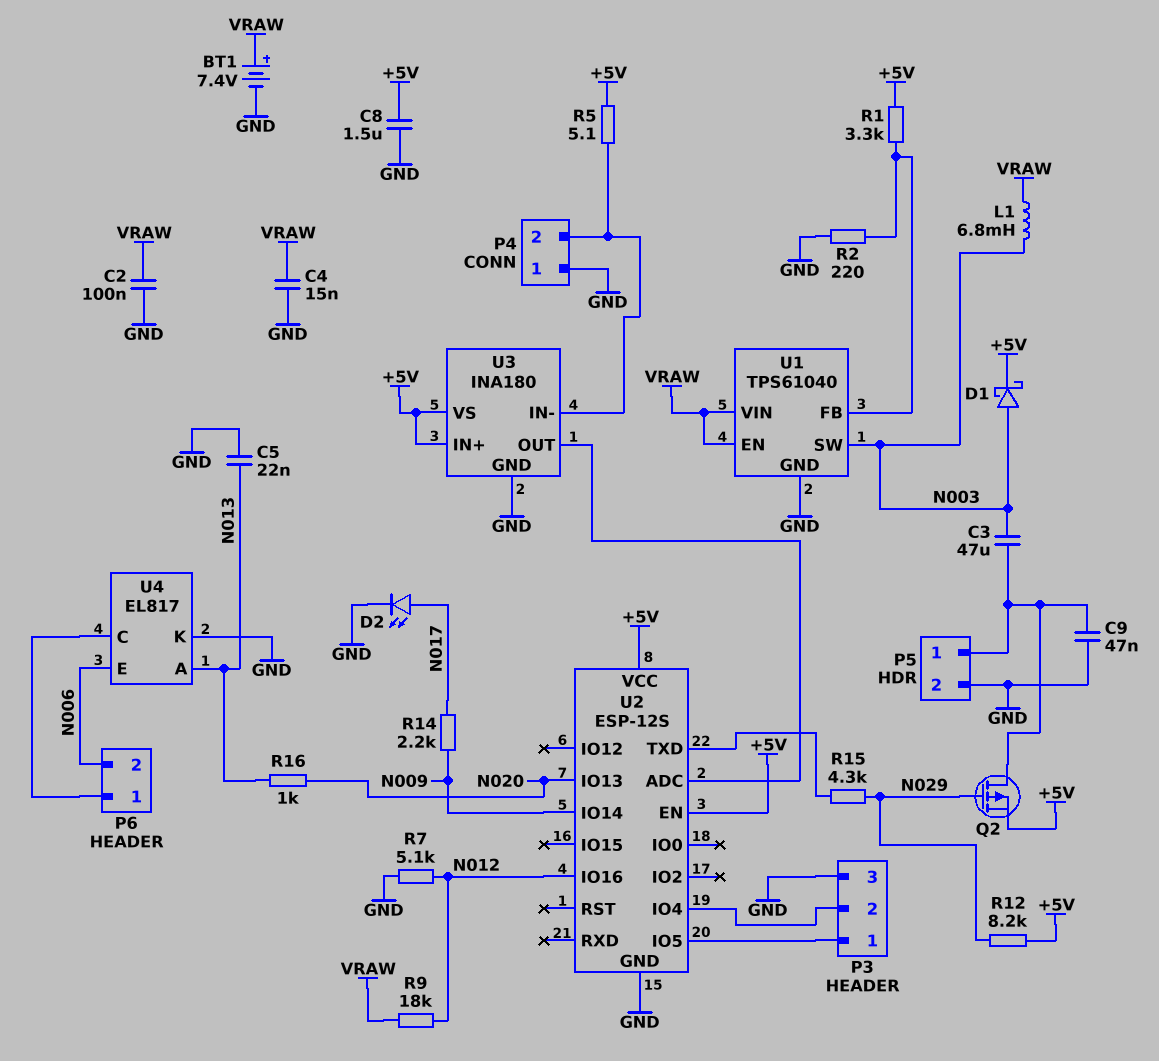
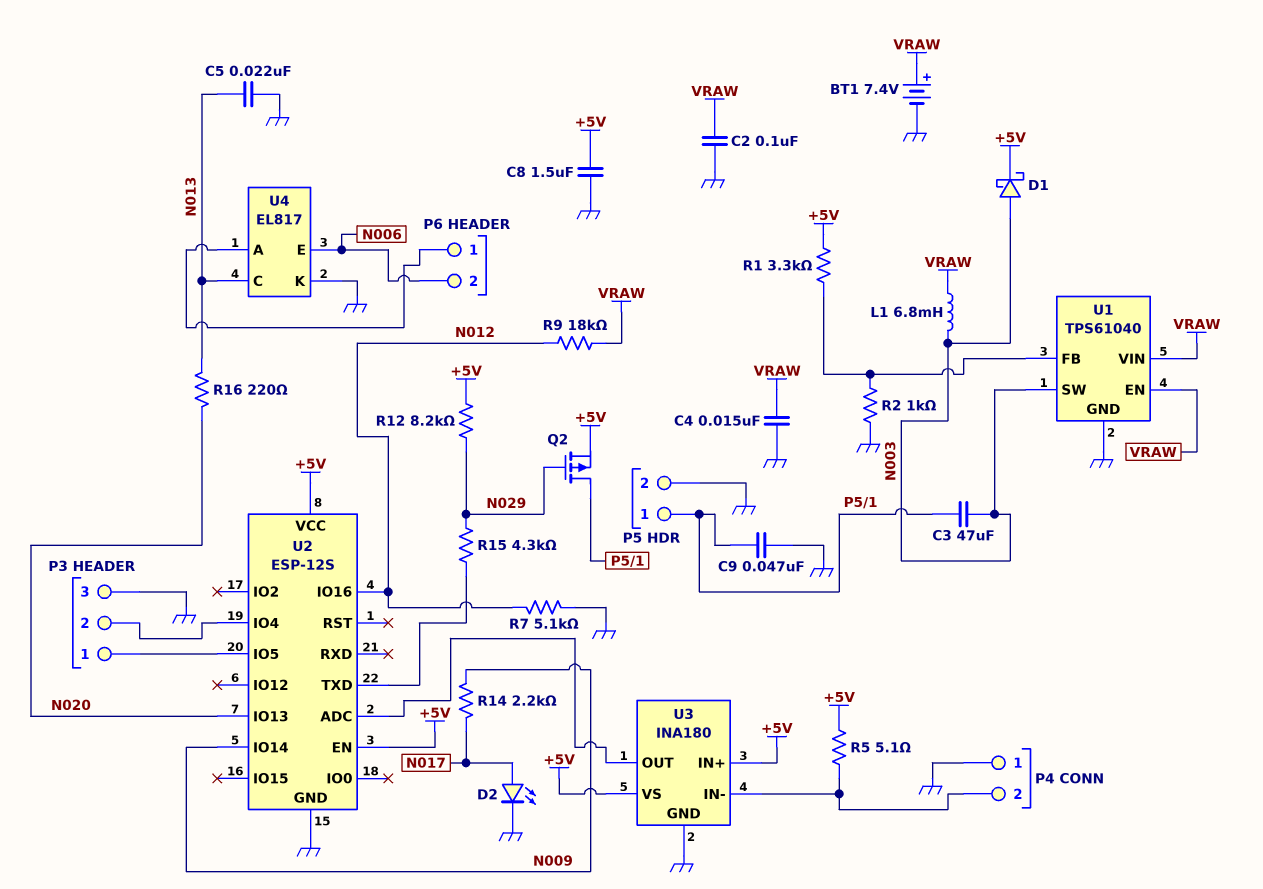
R2: 220 (GND, U1/FB) -> 1k (GND, U1/FB)
R16: 1k (N013, N020) -> 220 (N013, N020)
U4 pin A: N013 -> P6/1
U4 pin C: P6/1 -> N013

